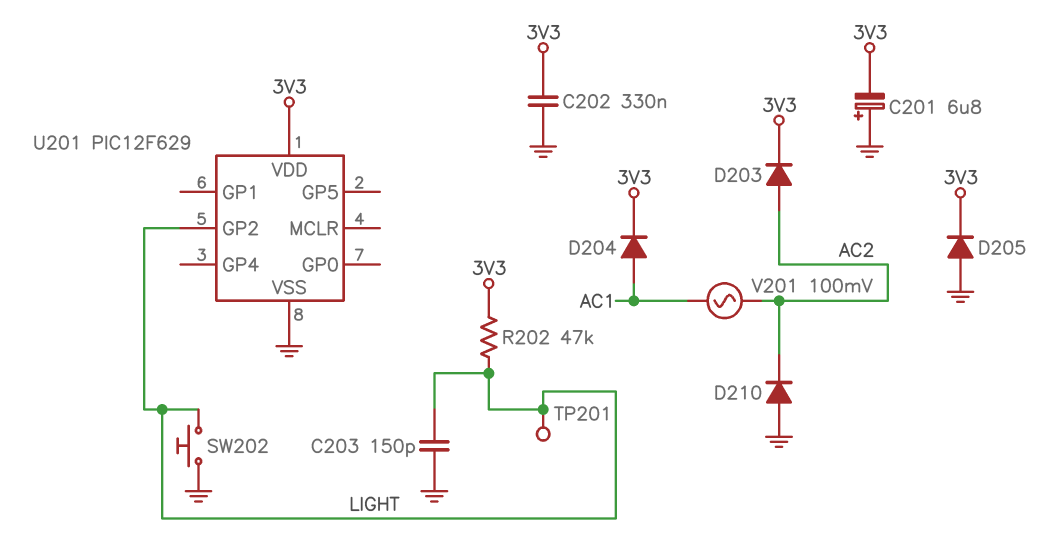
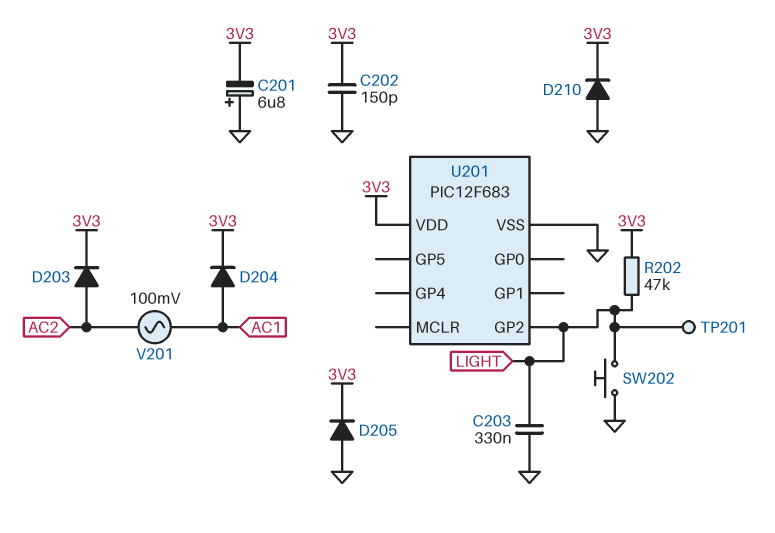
C202: 330nF (3V3, GND) -> 150pF (3V3, GND)
C203: 150pF (GND, LIGHT) -> 330nF (GND, LIGHT)
D210: diode (A GND, K AC2) -> diode (A GND, K 3V3)
U201: PIC12F629 -> PIC12F683

